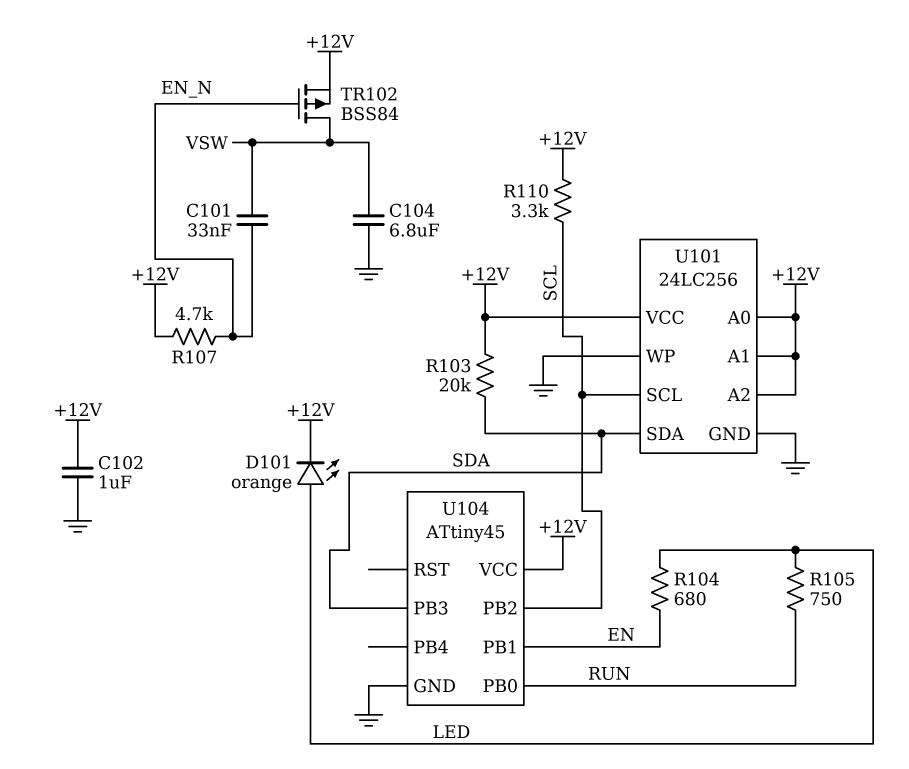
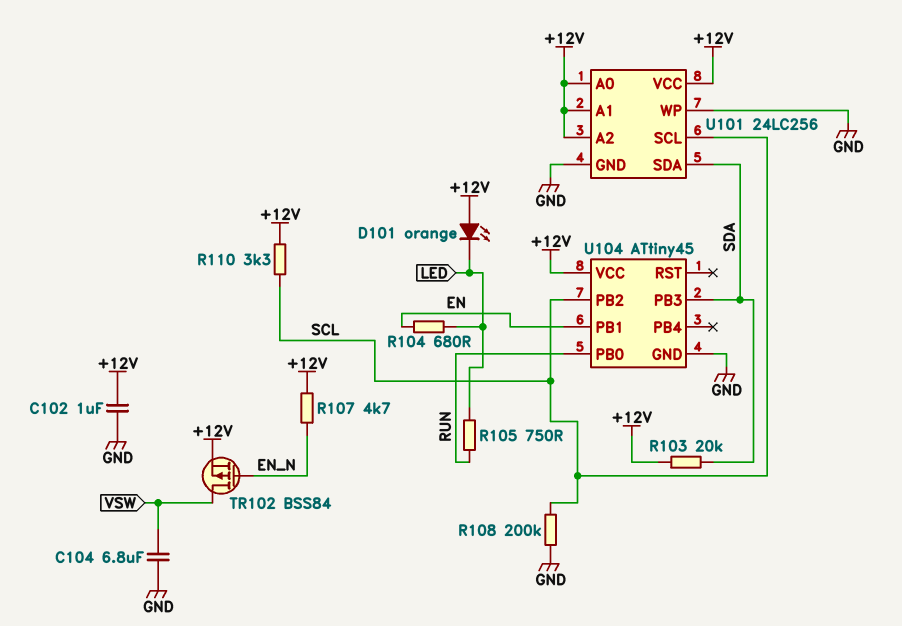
C101: 33nF (EN_N, VSW) -> none
D101: LED orange (A LED, K +12V) -> LED orange (A +12V, K LED)
R108: none -> 200k (GND, SCL)

